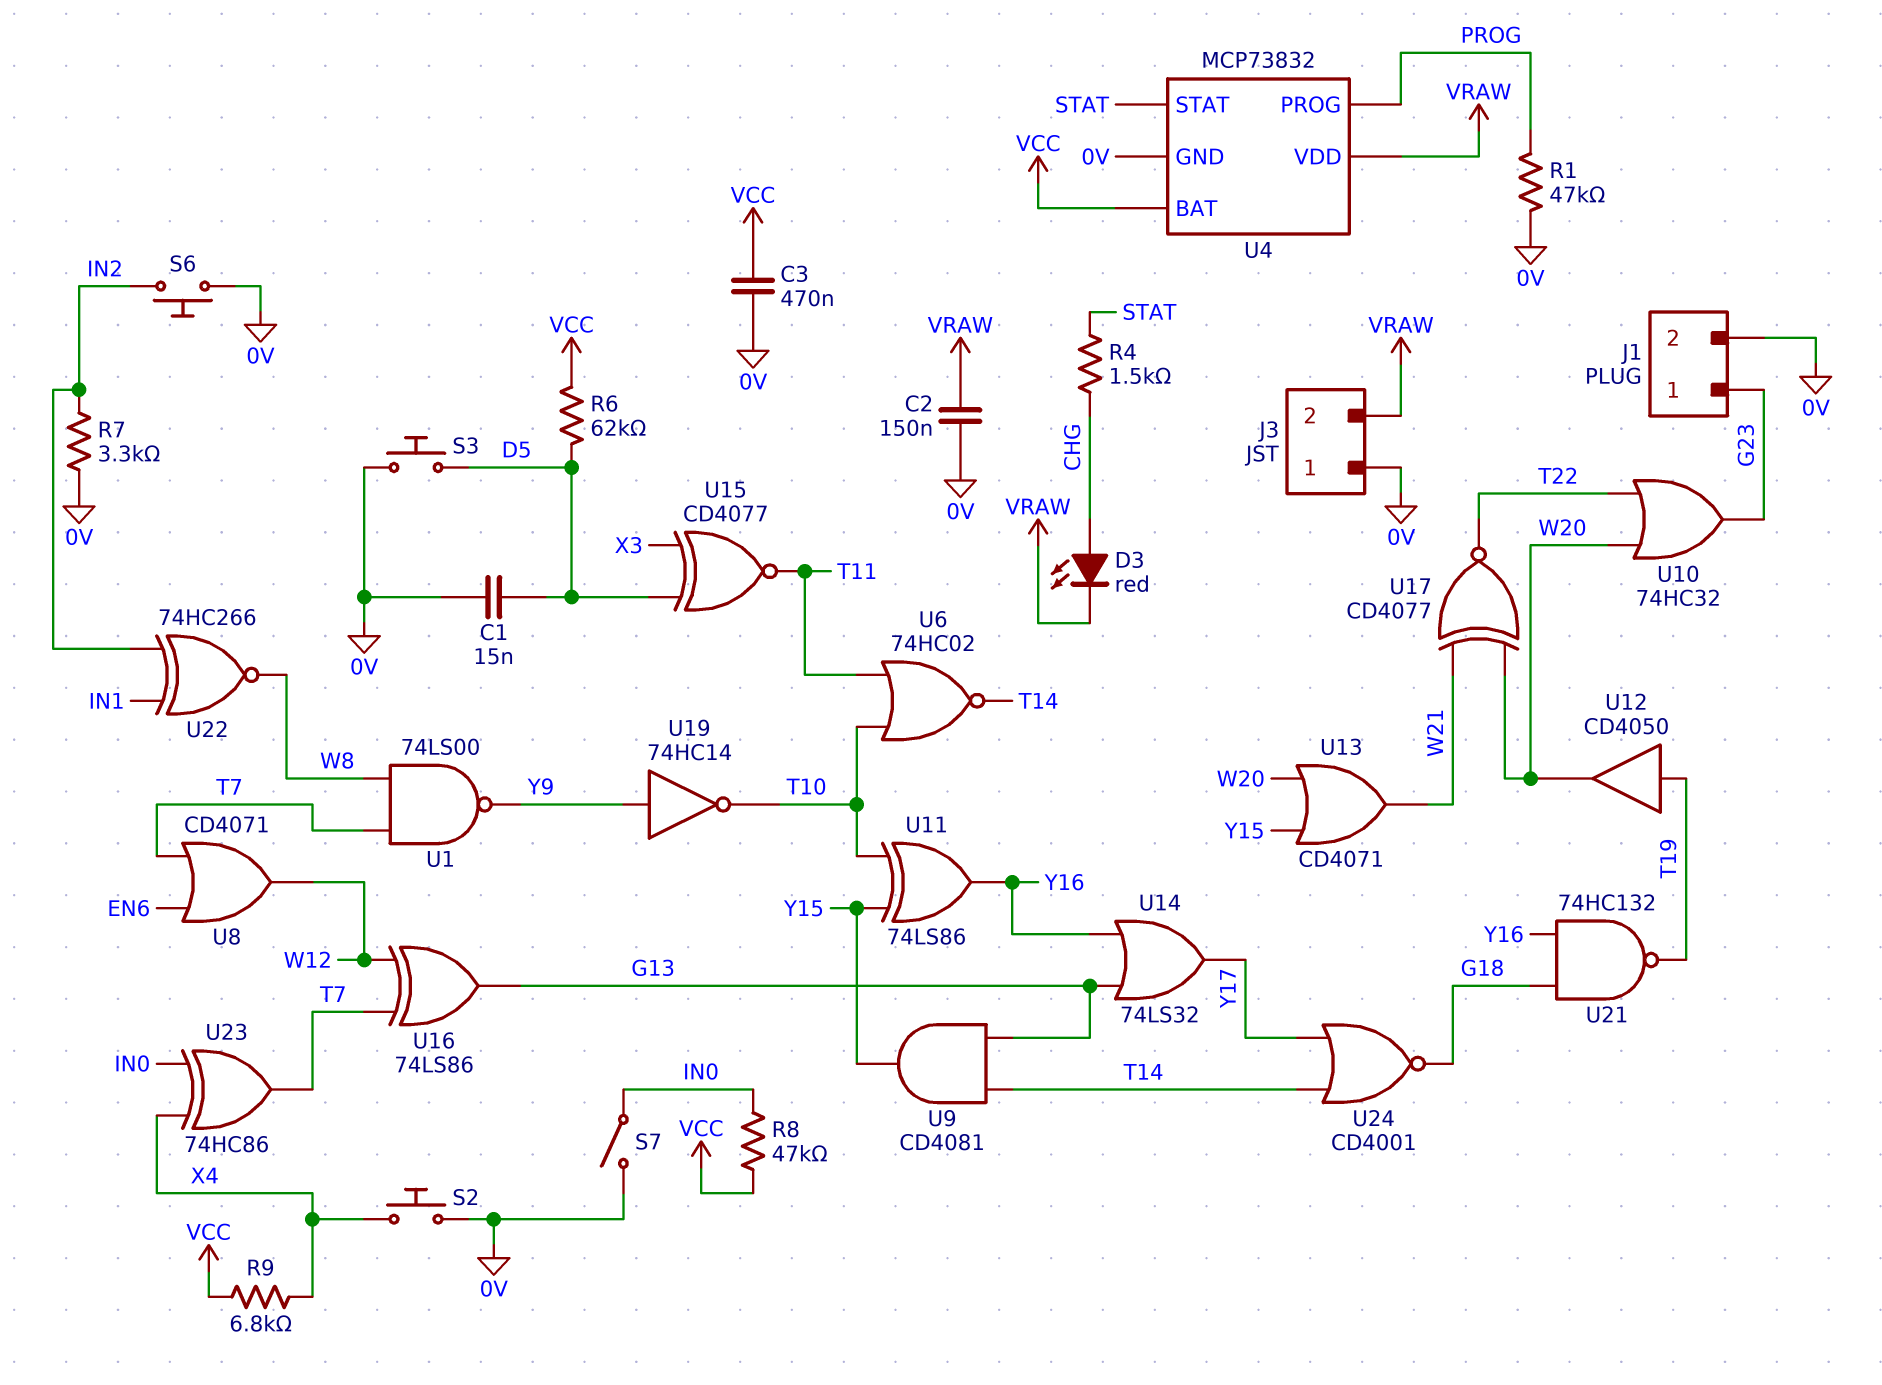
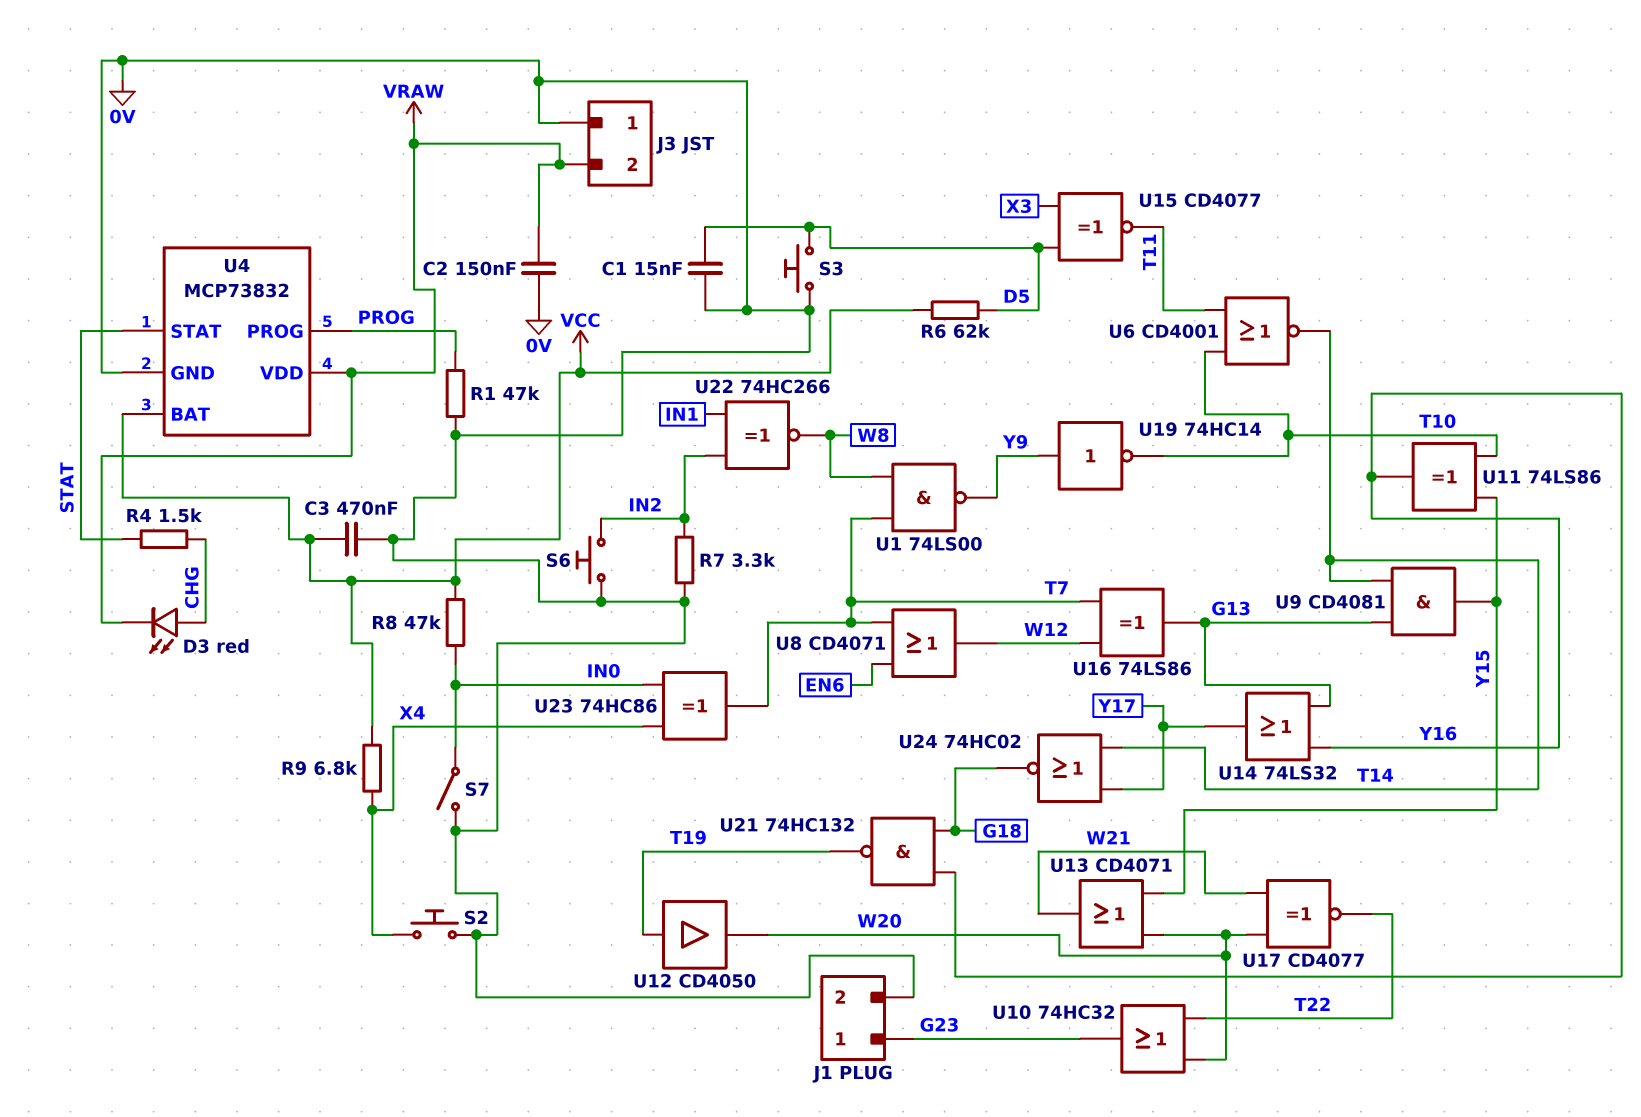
U6: NOR 74HC02 (in T10, in T11, out T14) -> NOR CD4001 (in T10, in T11, out T14)
U24: NOR CD4001 (in T14, in Y17, out G18) -> NOR 74HC02 (in T14, in Y17, out G18)

